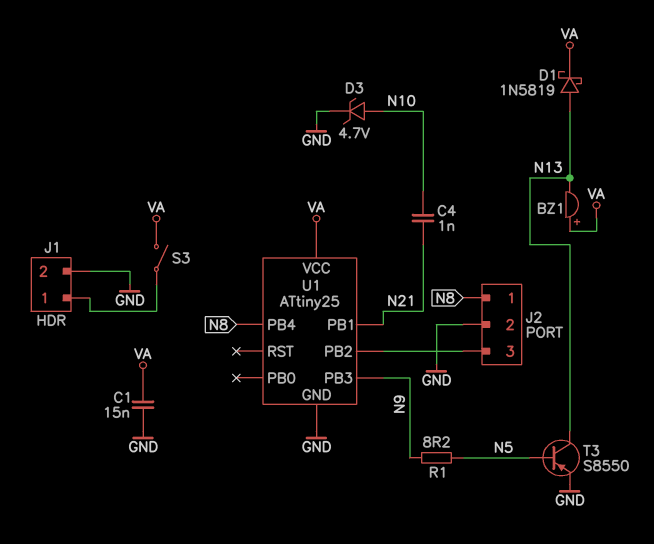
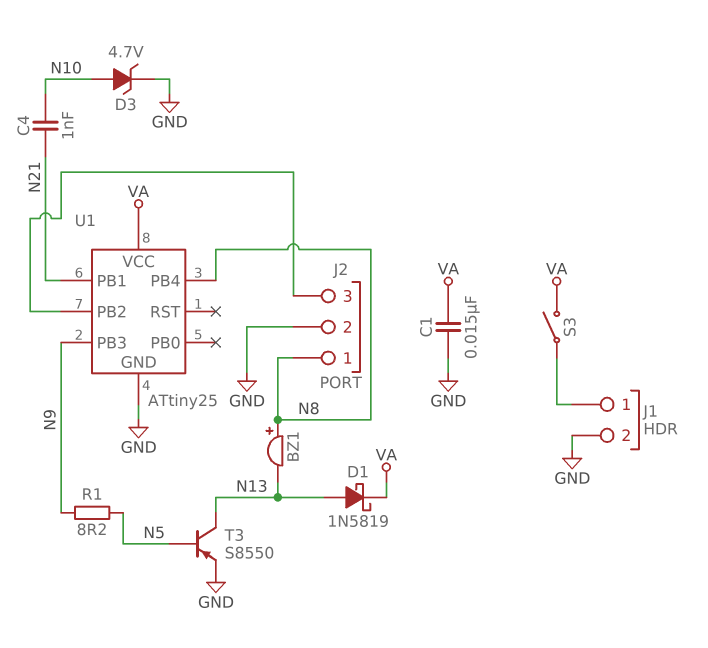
BZ1: buzzer (plus VA, minus N13) -> buzzer (plus N8, minus N13)

